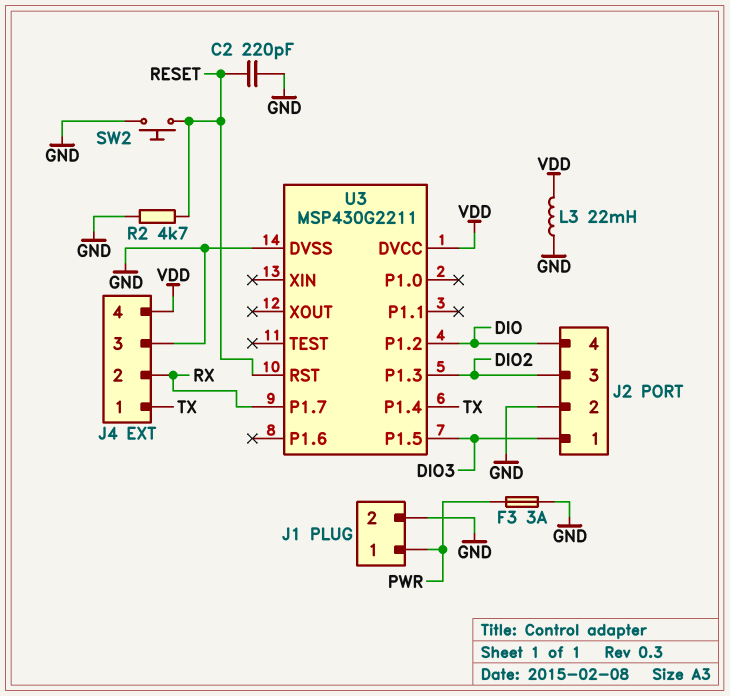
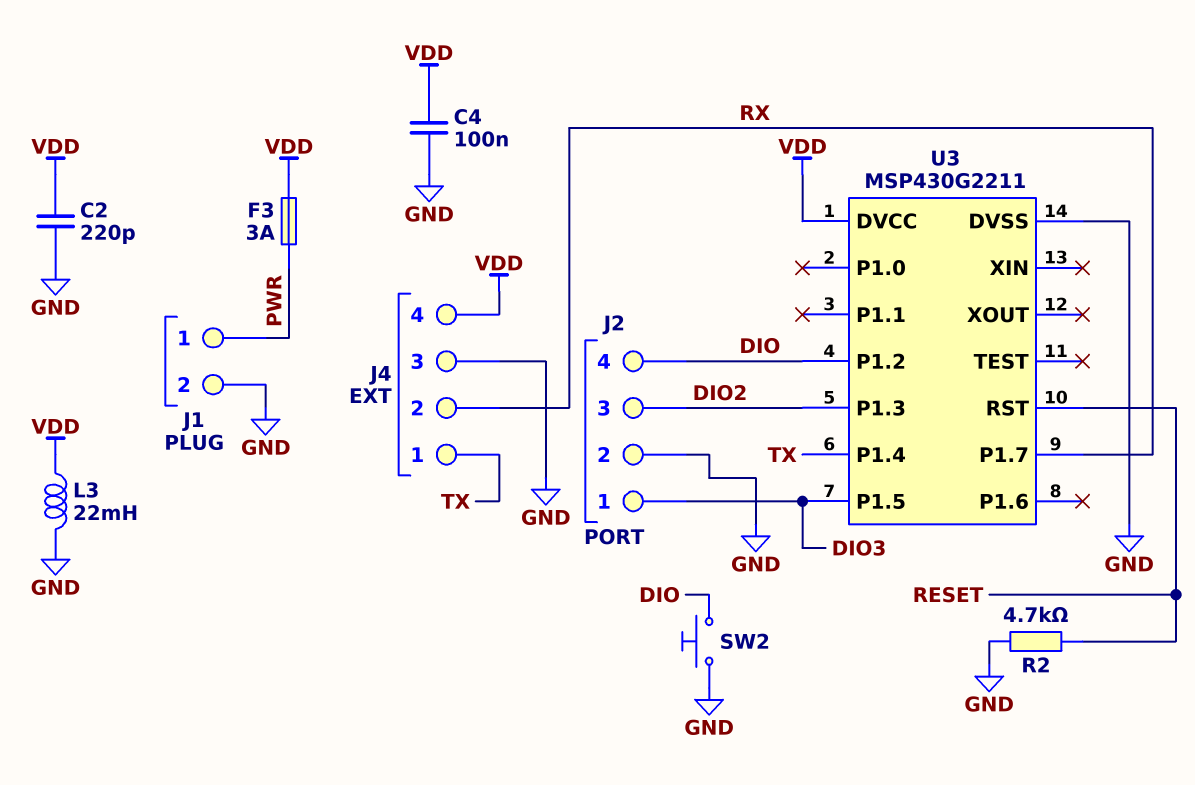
C2: 220pF (GND, RESET) -> 220pF (GND, VDD)
C4: none -> 100nF (GND, VDD)
F3: 3A (GND, PWR) -> 3A (PWR, VDD)
SW2: button (GND, RESET) -> button (DIO, GND)

